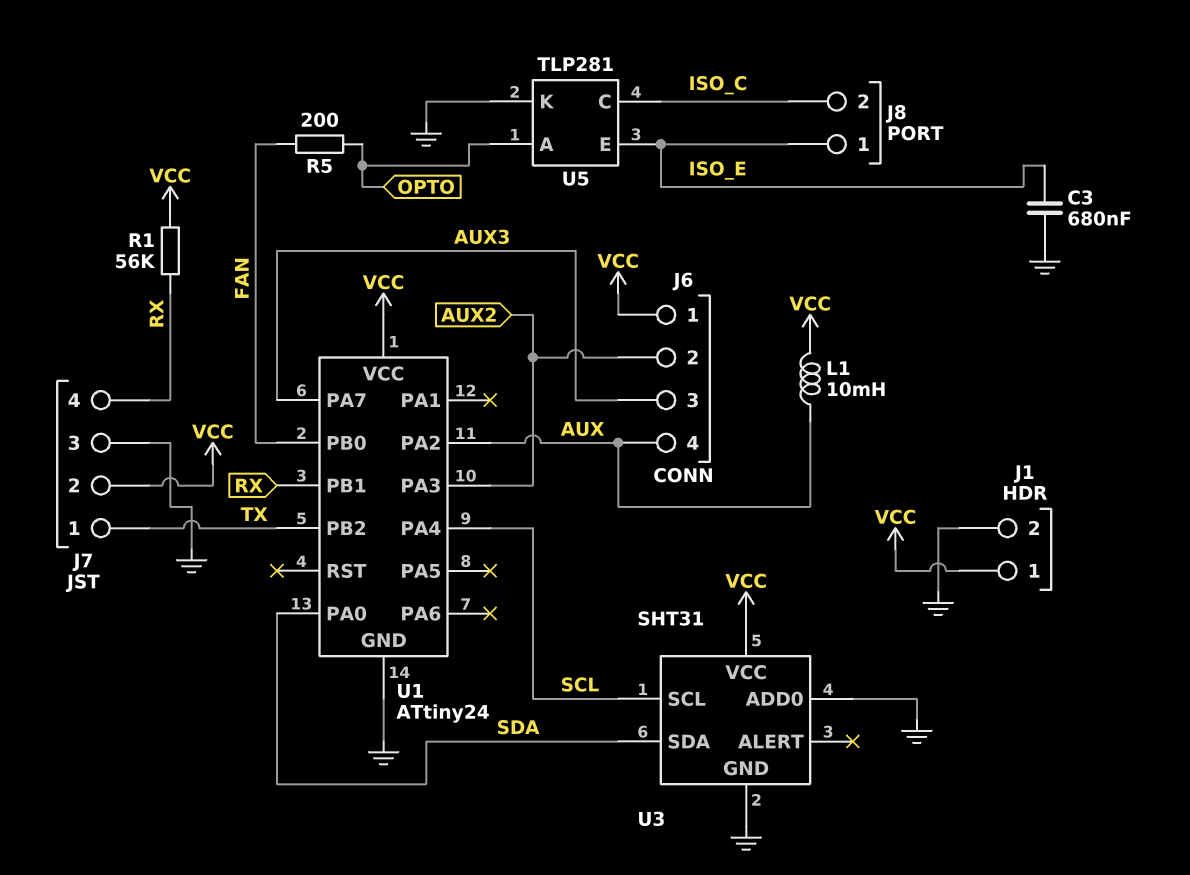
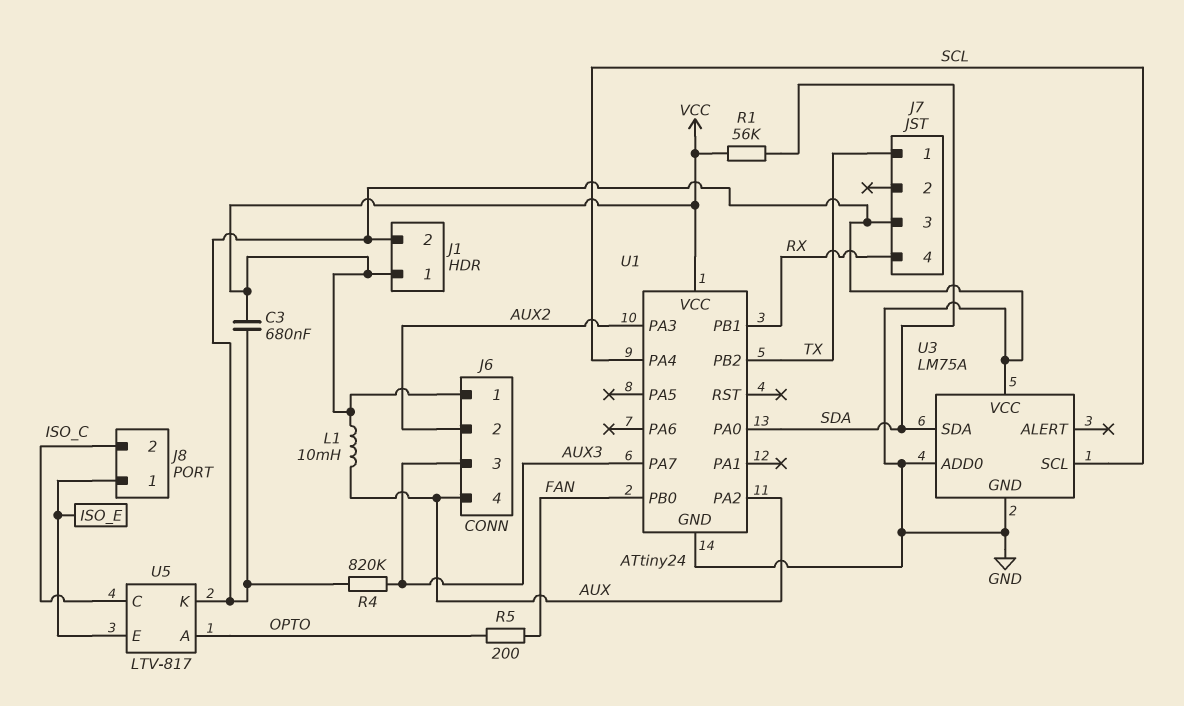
C3: 680nF (GND, ISO_E) -> 680nF (GND, VCC)
J7 pin 2: VCC -> none
R1: 56k (RX, VCC) -> 56k (SDA, VCC)
R4: none -> 820k (AUX3, GND)
U3: SHT31 -> LM75A
U3 pin VCC: VCC -> GND
U5: TLP281 -> LTV-817

